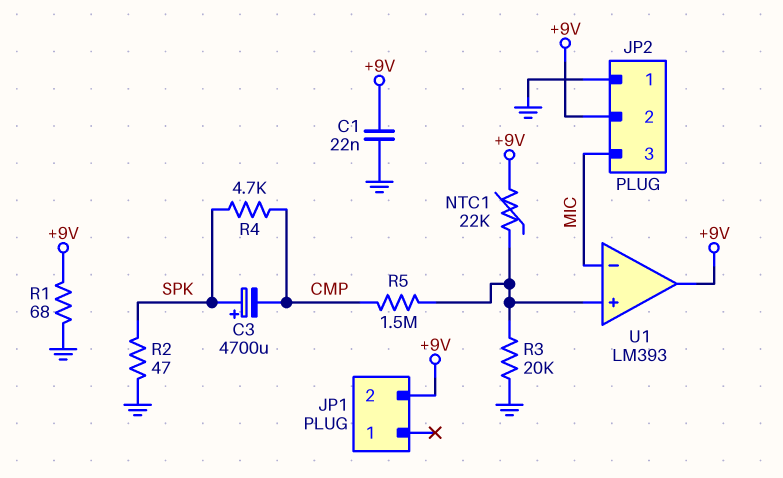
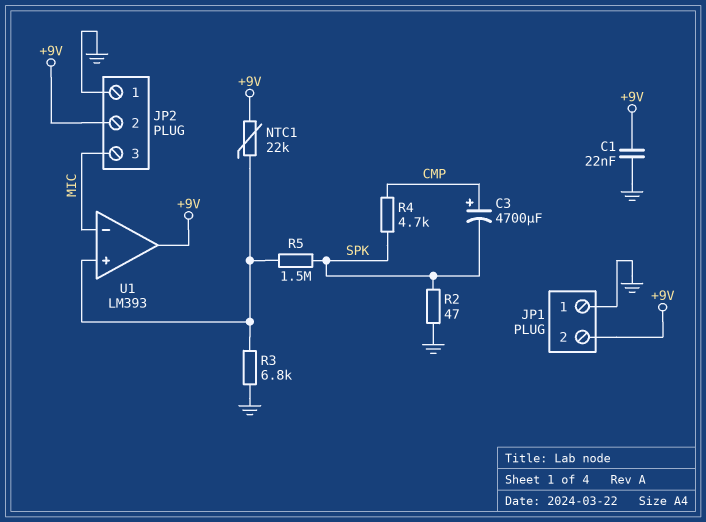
C3: 4700uF (plus SPK, minus CMP) -> 4700uF (plus CMP, minus SPK)
JP1 pin 1: none -> GND
R1: 68 (+9V, GND) -> none
R3: 20k (GND, U1/in+) -> 6.8k (GND, U1/in+)
R5: 1.5M (CMP, U1/in+) -> 1.5M (SPK, U1/in+)

